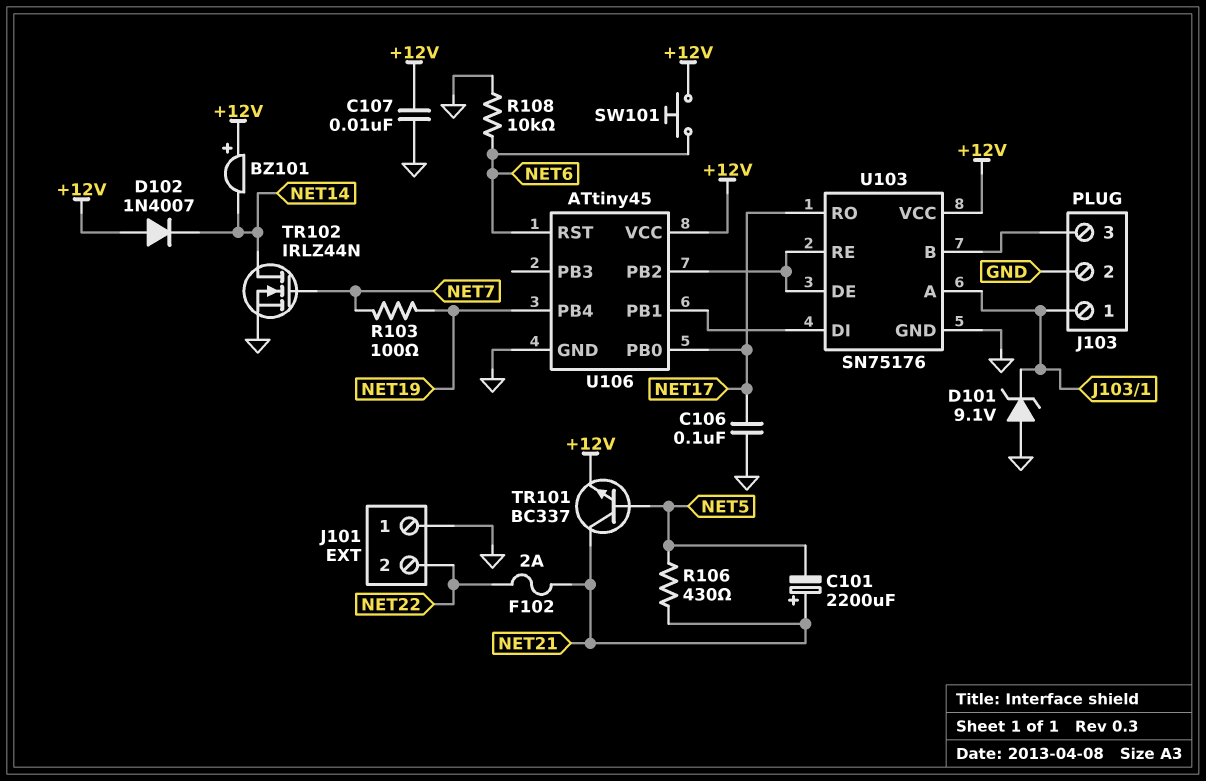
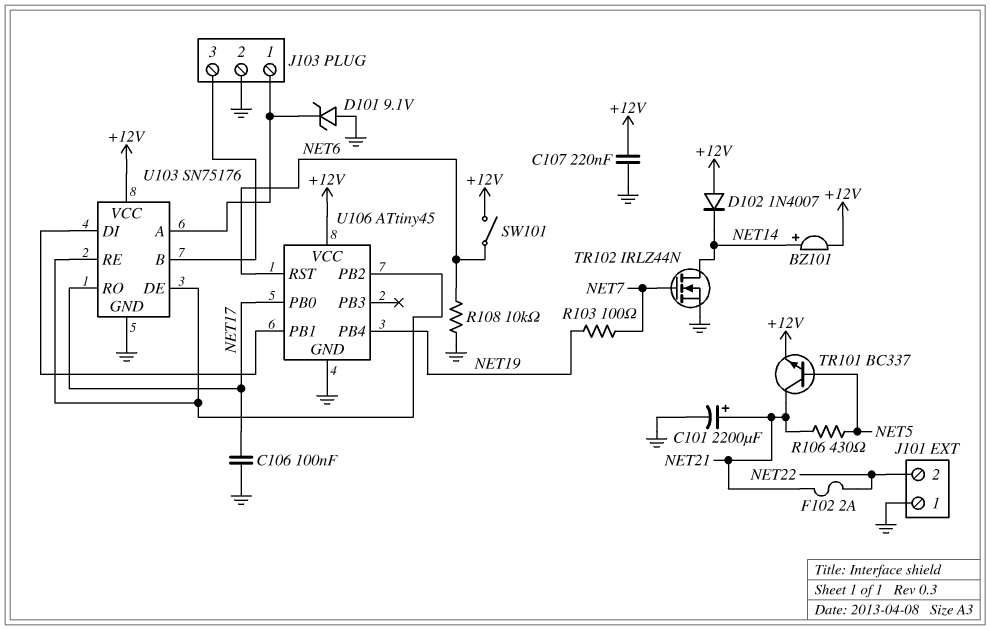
BZ101: buzzer (plus +12V, minus NET14) -> buzzer (plus NET14, minus +12V)
C101: 2200uF (plus NET21, minus NET5) -> 2200uF (plus NET21, minus GND)
C107: 10nF (+12V, GND) -> 220nF (+12V, GND)
SW101: button (+12V, NET6) -> switch (+12V, NET6)

